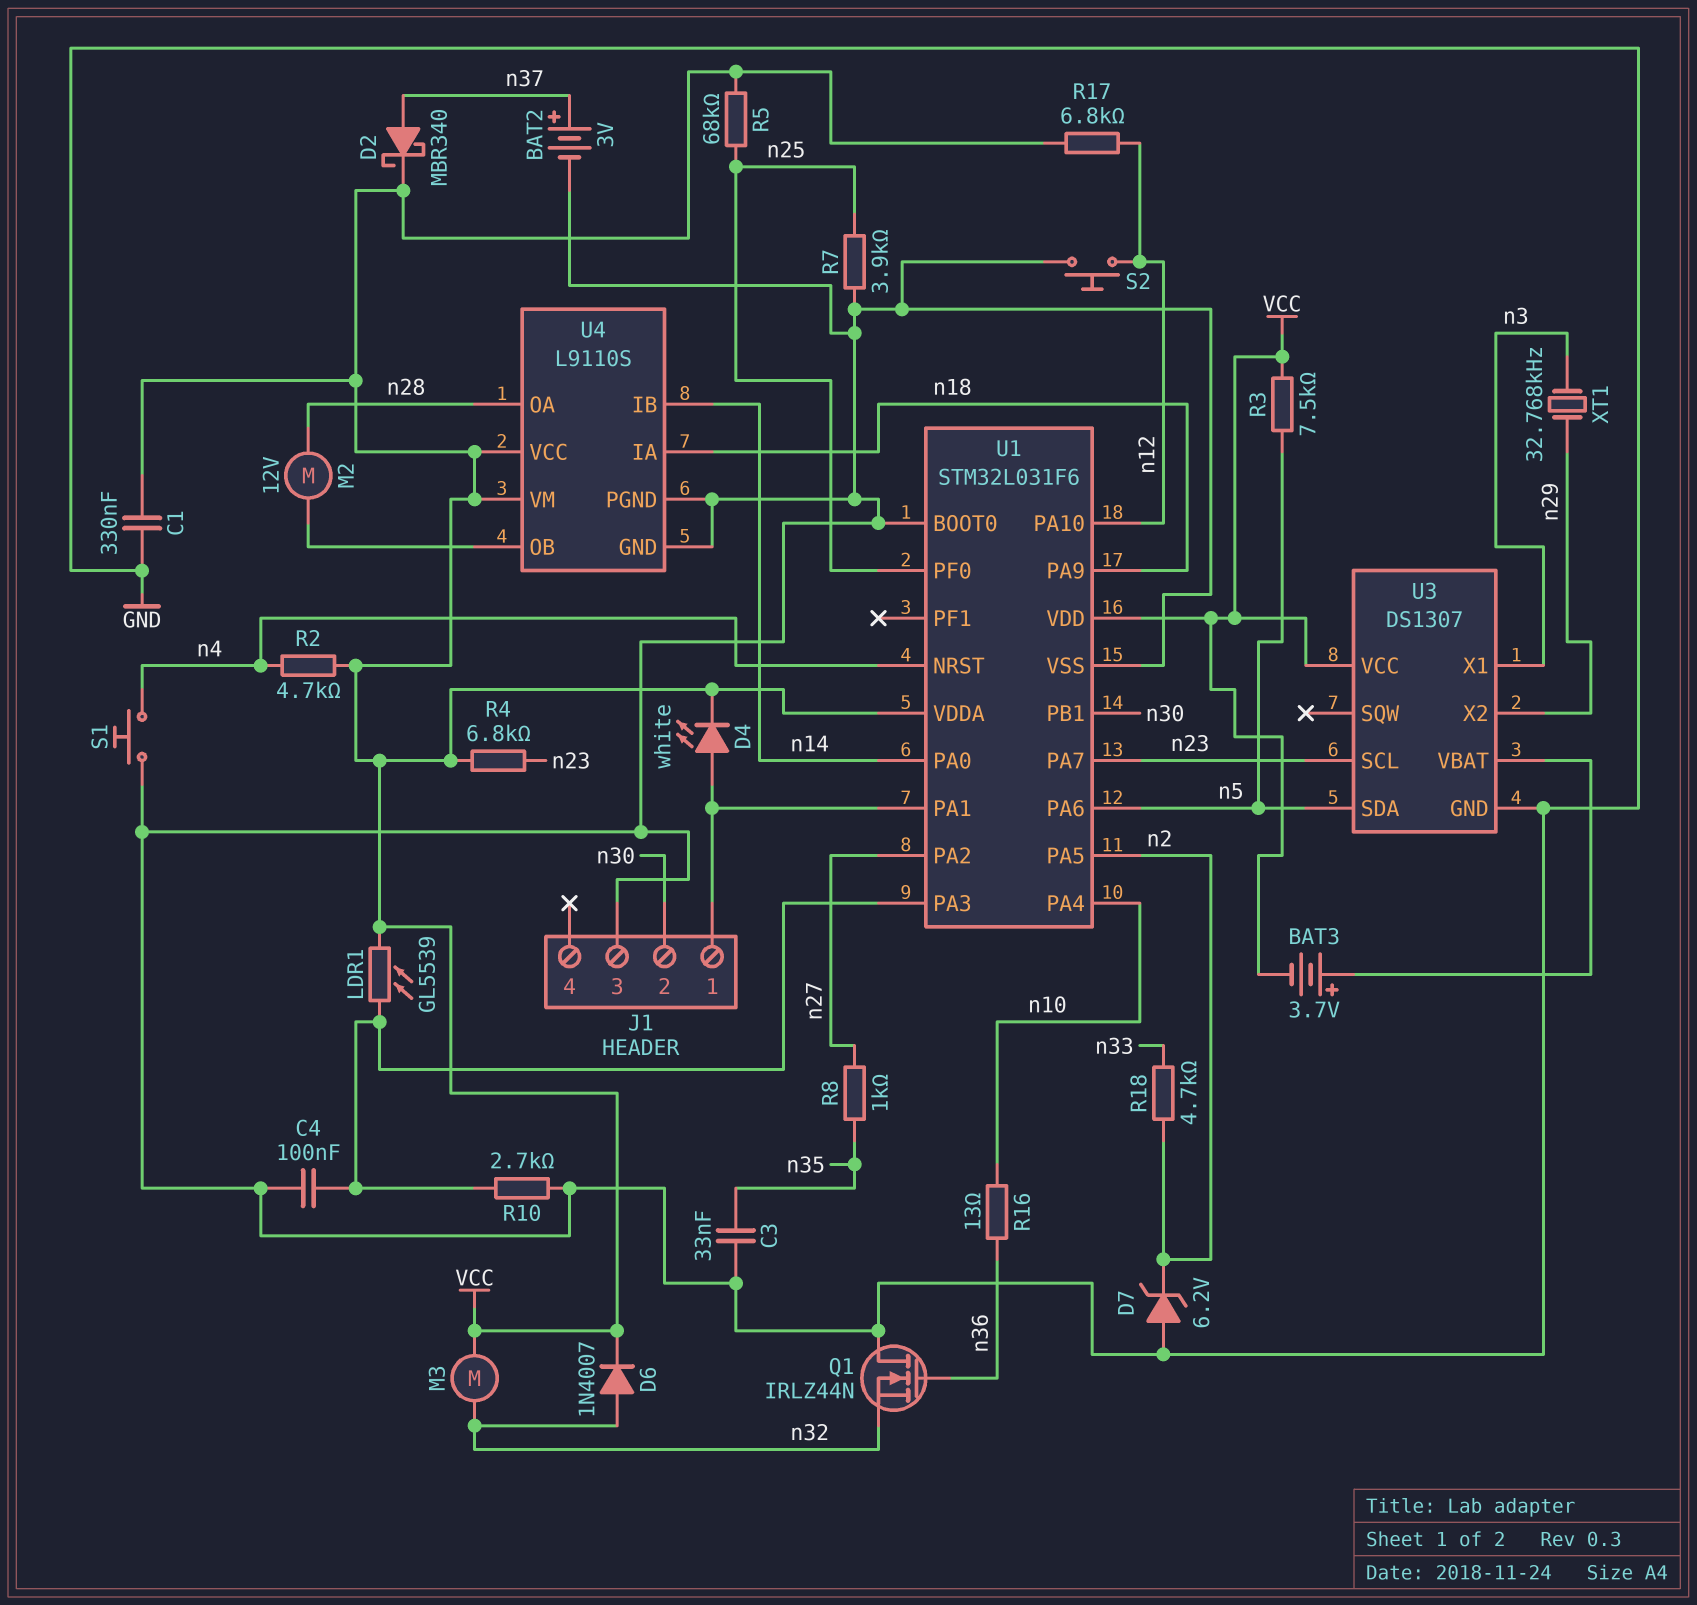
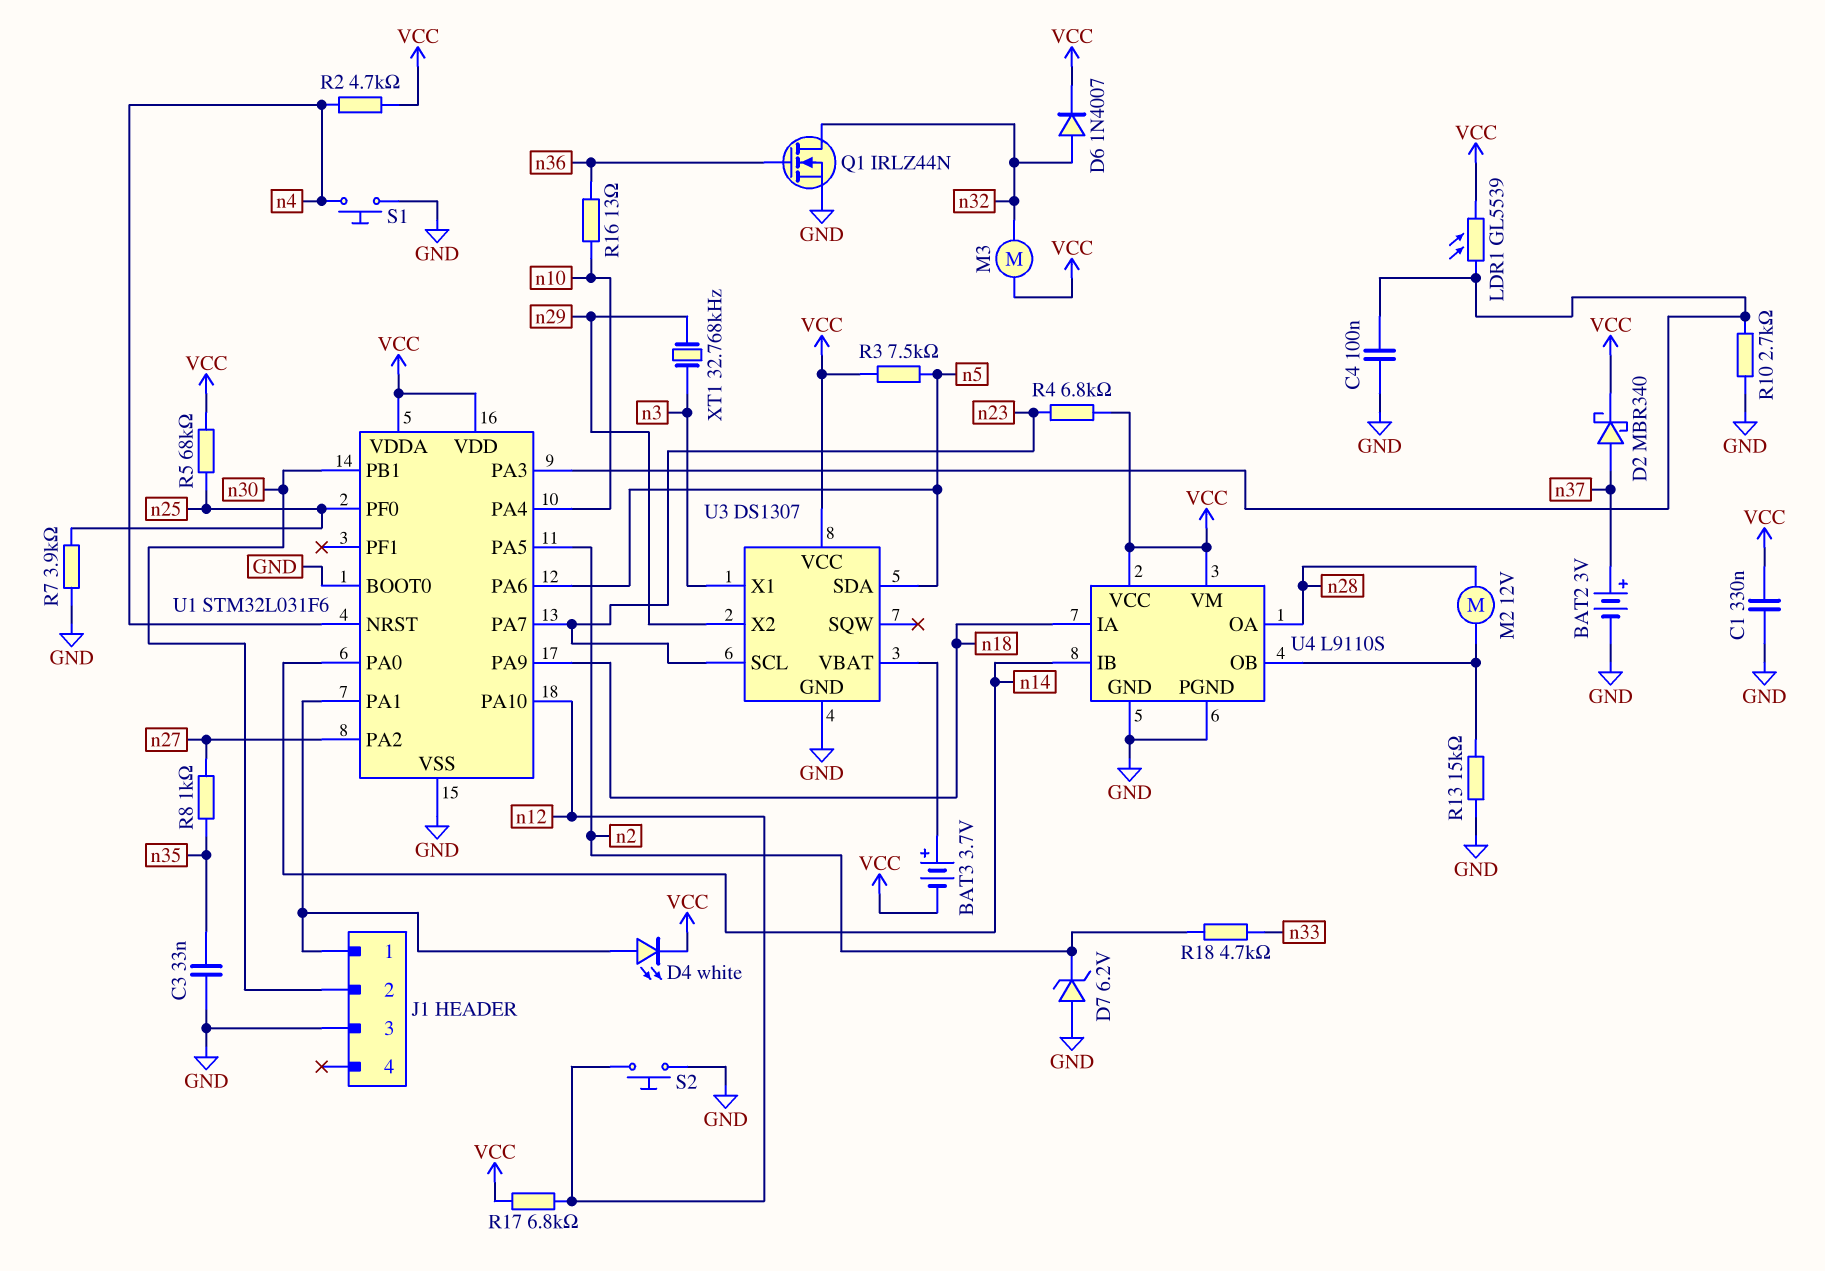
Q1: NMOS IRLZ44N (G n36, D GND, S n32) -> NMOS IRLZ44N (G n36, D n32, S GND)
R13: none -> 15k (GND, U4/OB)

